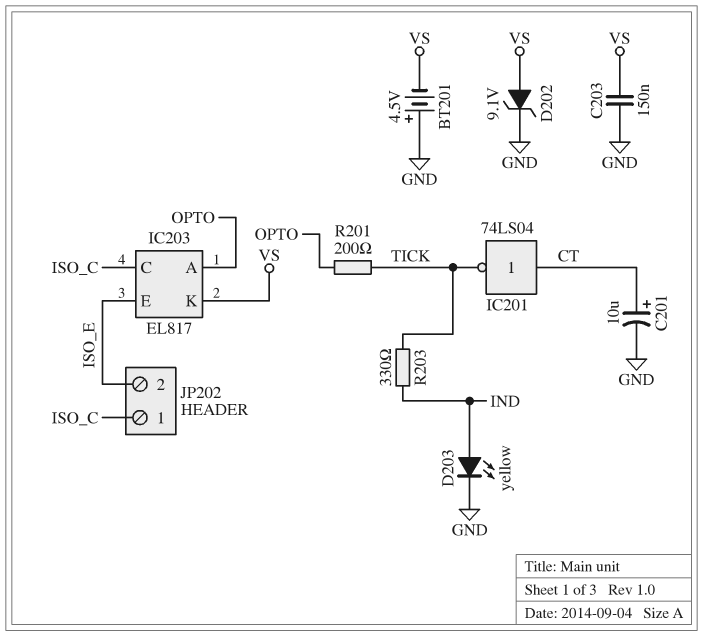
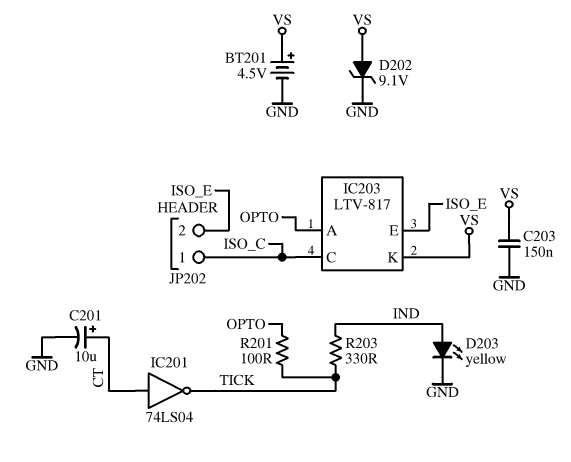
BT201: 4.5V (plus GND, minus VS) -> 4.5V (plus VS, minus GND)
IC203: EL817 -> LTV-817
R201: 200 (OPTO, TICK) -> 100 (OPTO, TICK)

